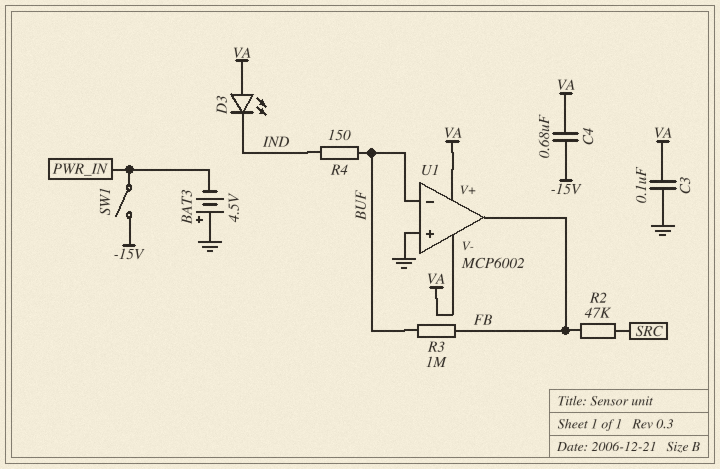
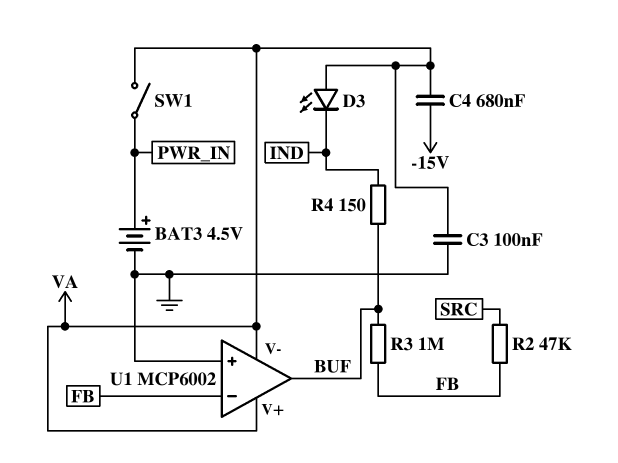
BAT3: 4.5V (plus GND, minus PWR_IN) -> 4.5V (plus PWR_IN, minus GND)
SW1: switch (-15V, PWR_IN) -> switch (PWR_IN, VA)
U1 pin in-: BUF -> FB
U1 pin out: FB -> BUF

